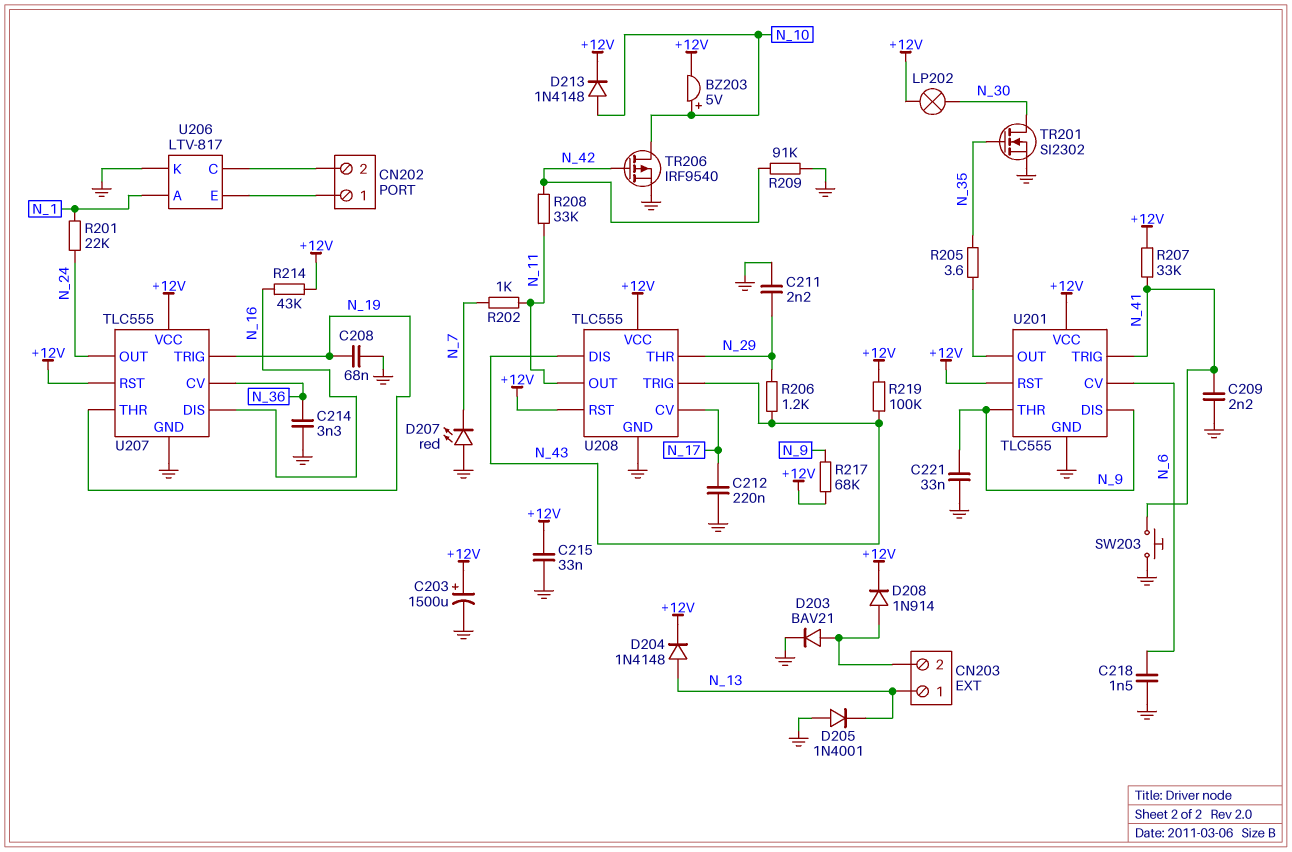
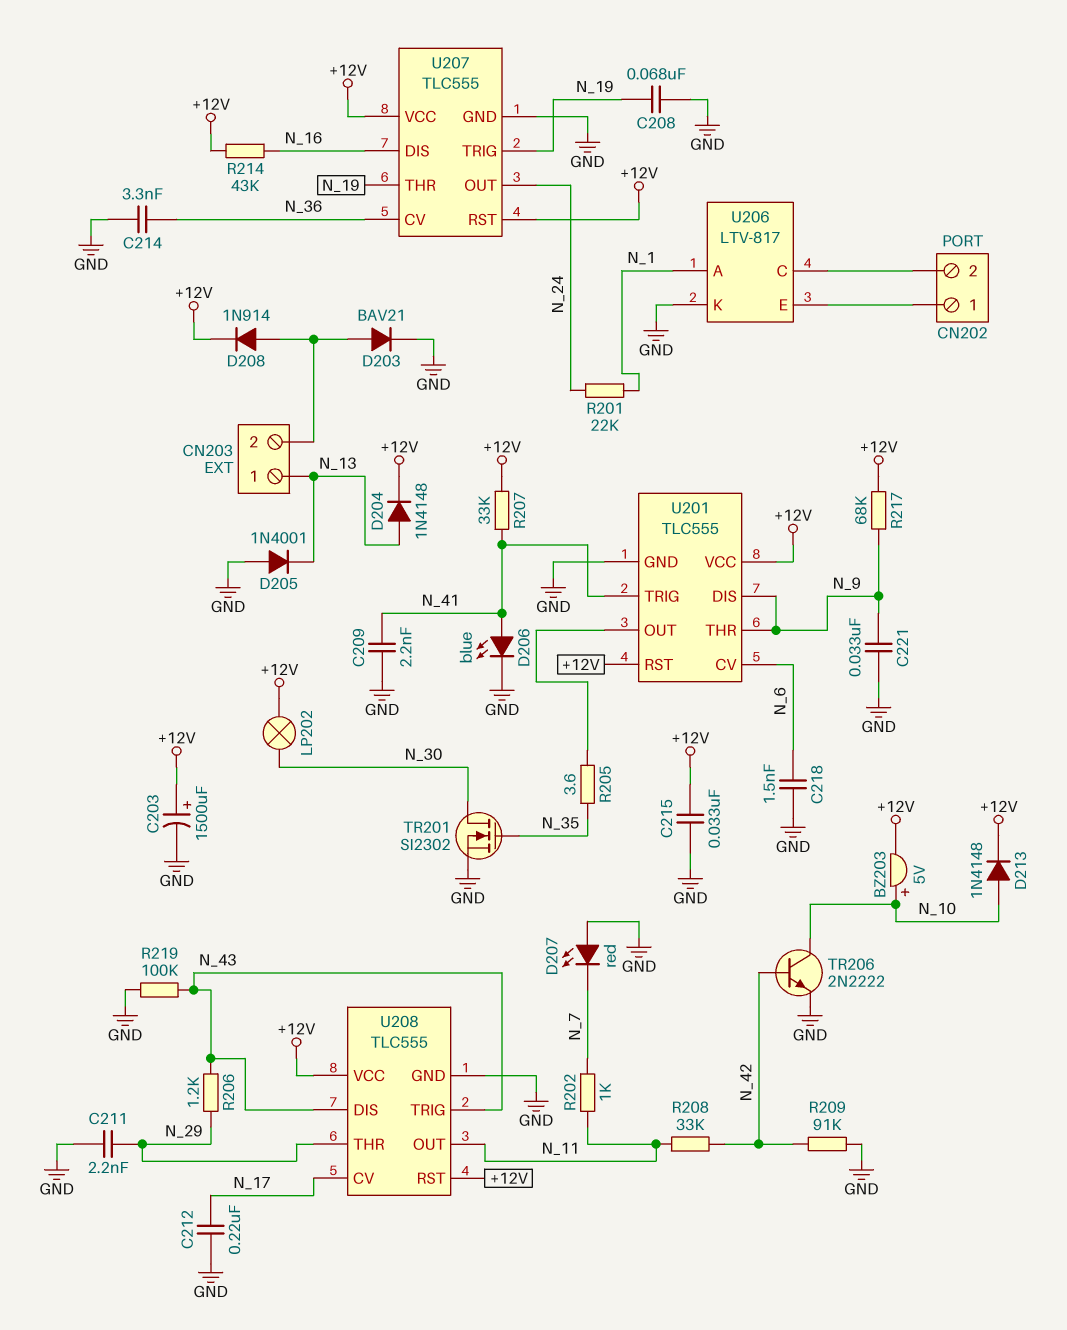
D206: none -> LED blue (A N_41, K GND)
R219: 100k (+12V, N_43) -> 100k (GND, N_43)
SW203: button (GND, N_41) -> none
TR206: PMOS IRF9540 (G N_42, D N_10, S GND) -> NPN 2N2222 (B N_42, C N_10, E GND)

